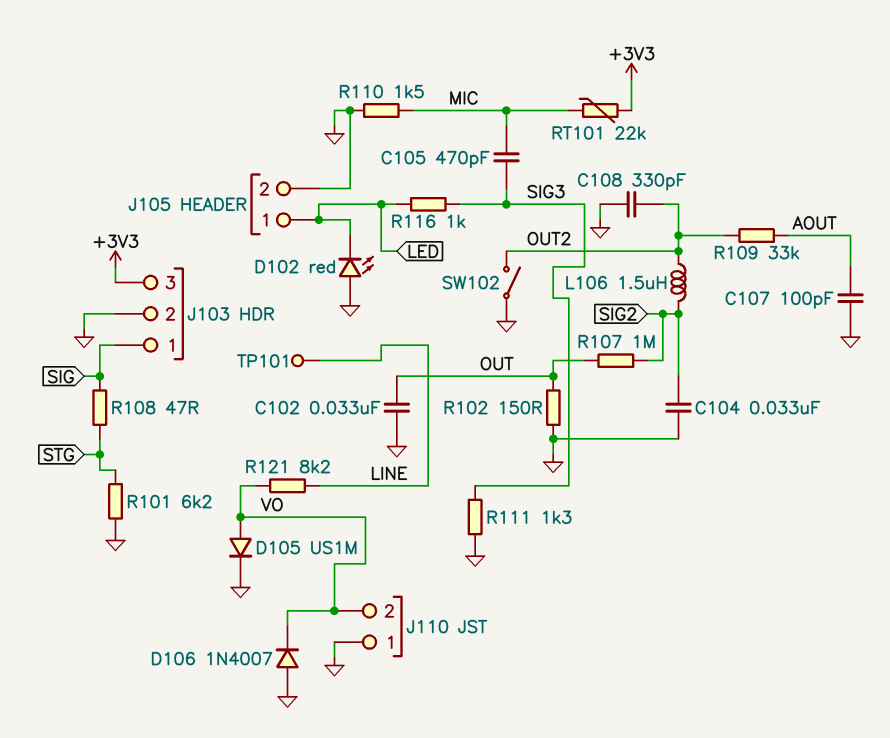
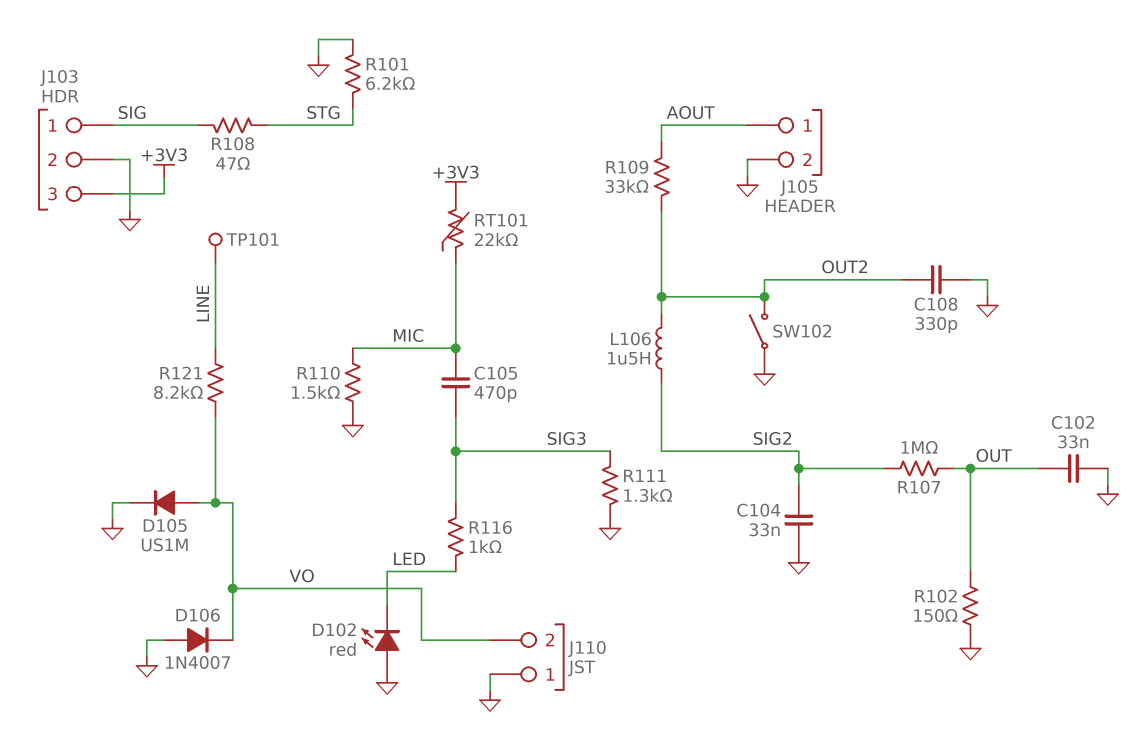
C107: 100pF (AOUT, GND) -> none
J105 pin 1: LED -> AOUT

